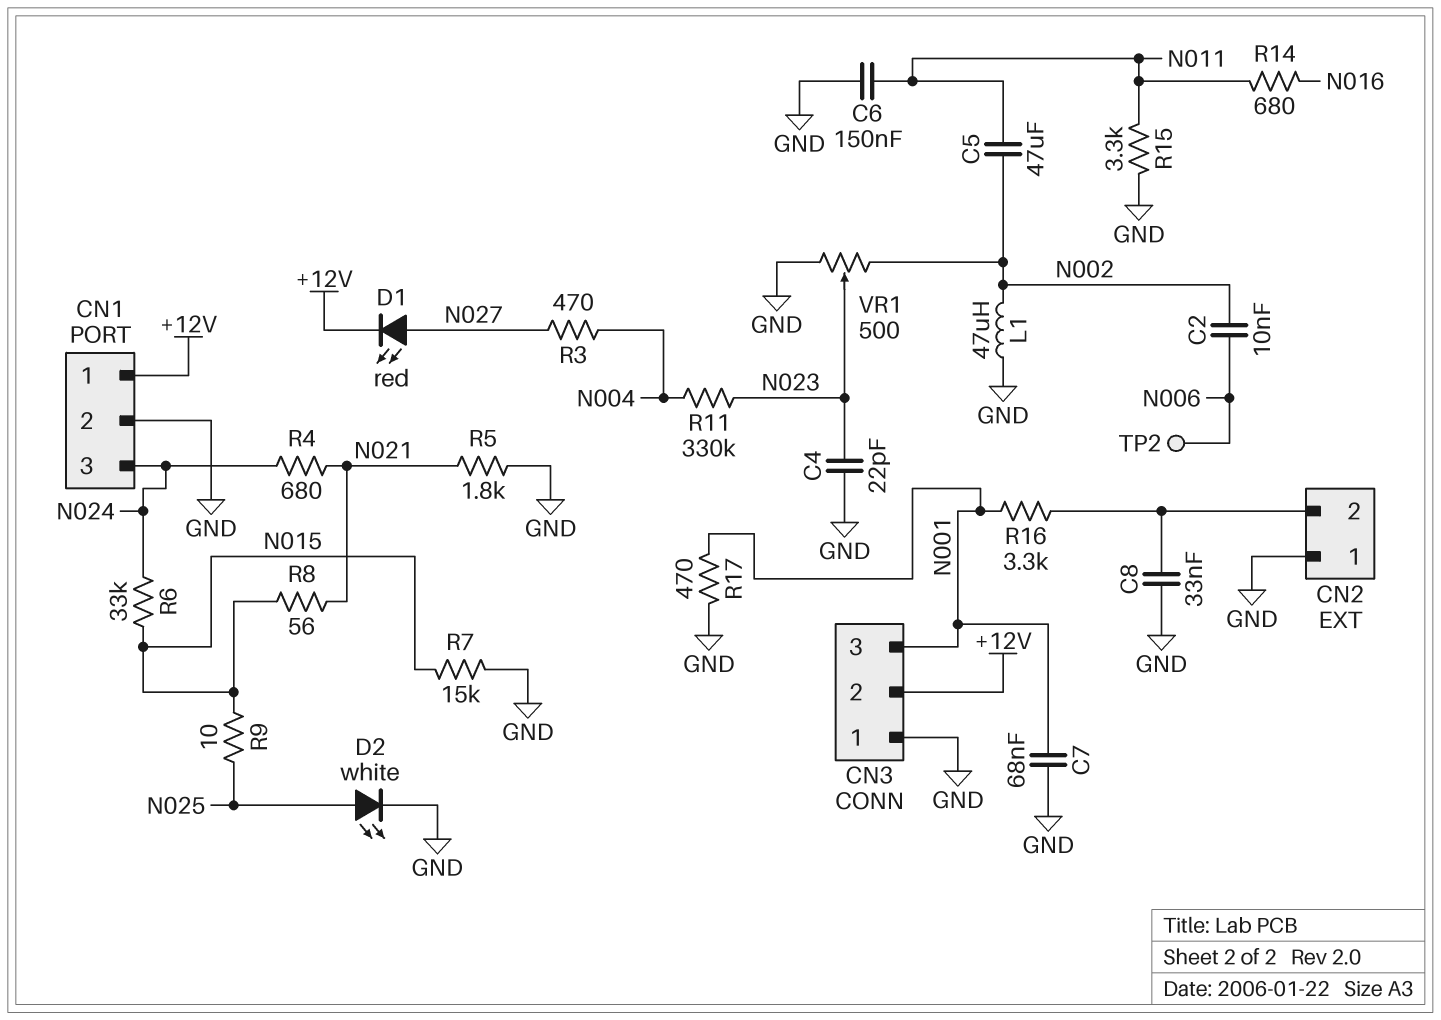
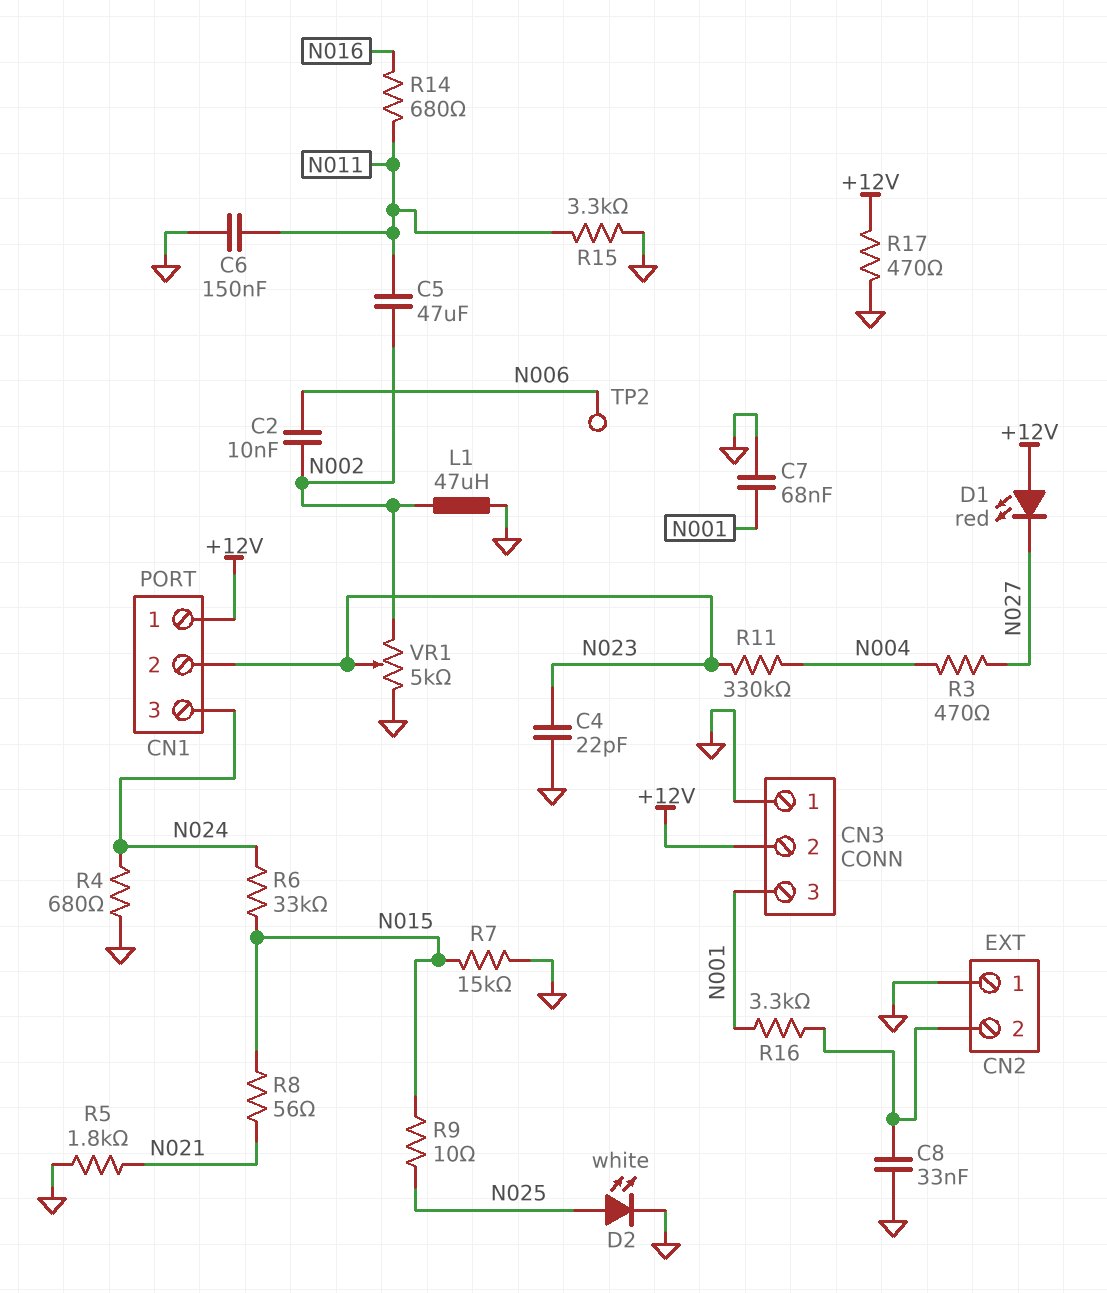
CN1 pin 2: GND -> N023
D1: LED red (A N027, K +12V) -> LED red (A +12V, K N027)
R4: 680 (N021, N024) -> 680 (GND, N024)
R17: 470 (GND, N001) -> 470 (+12V, GND)
VR1: 500 (GND, N002, wiper N023) -> 5k (GND, N002, wiper N023)

